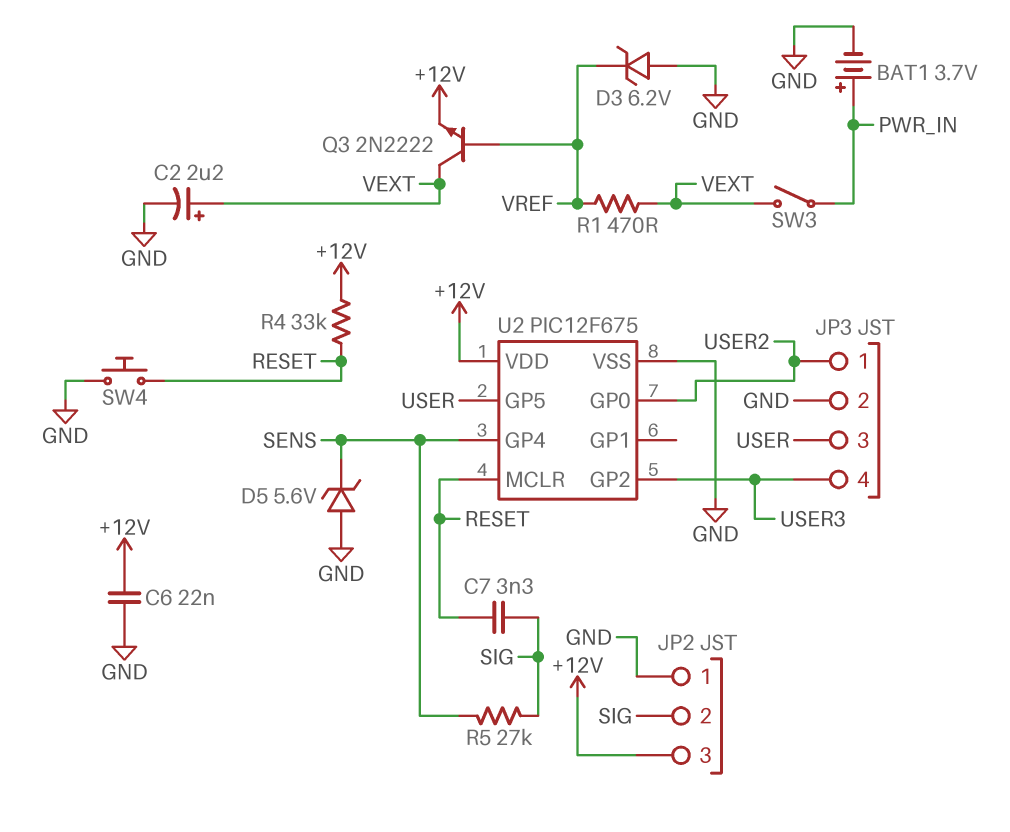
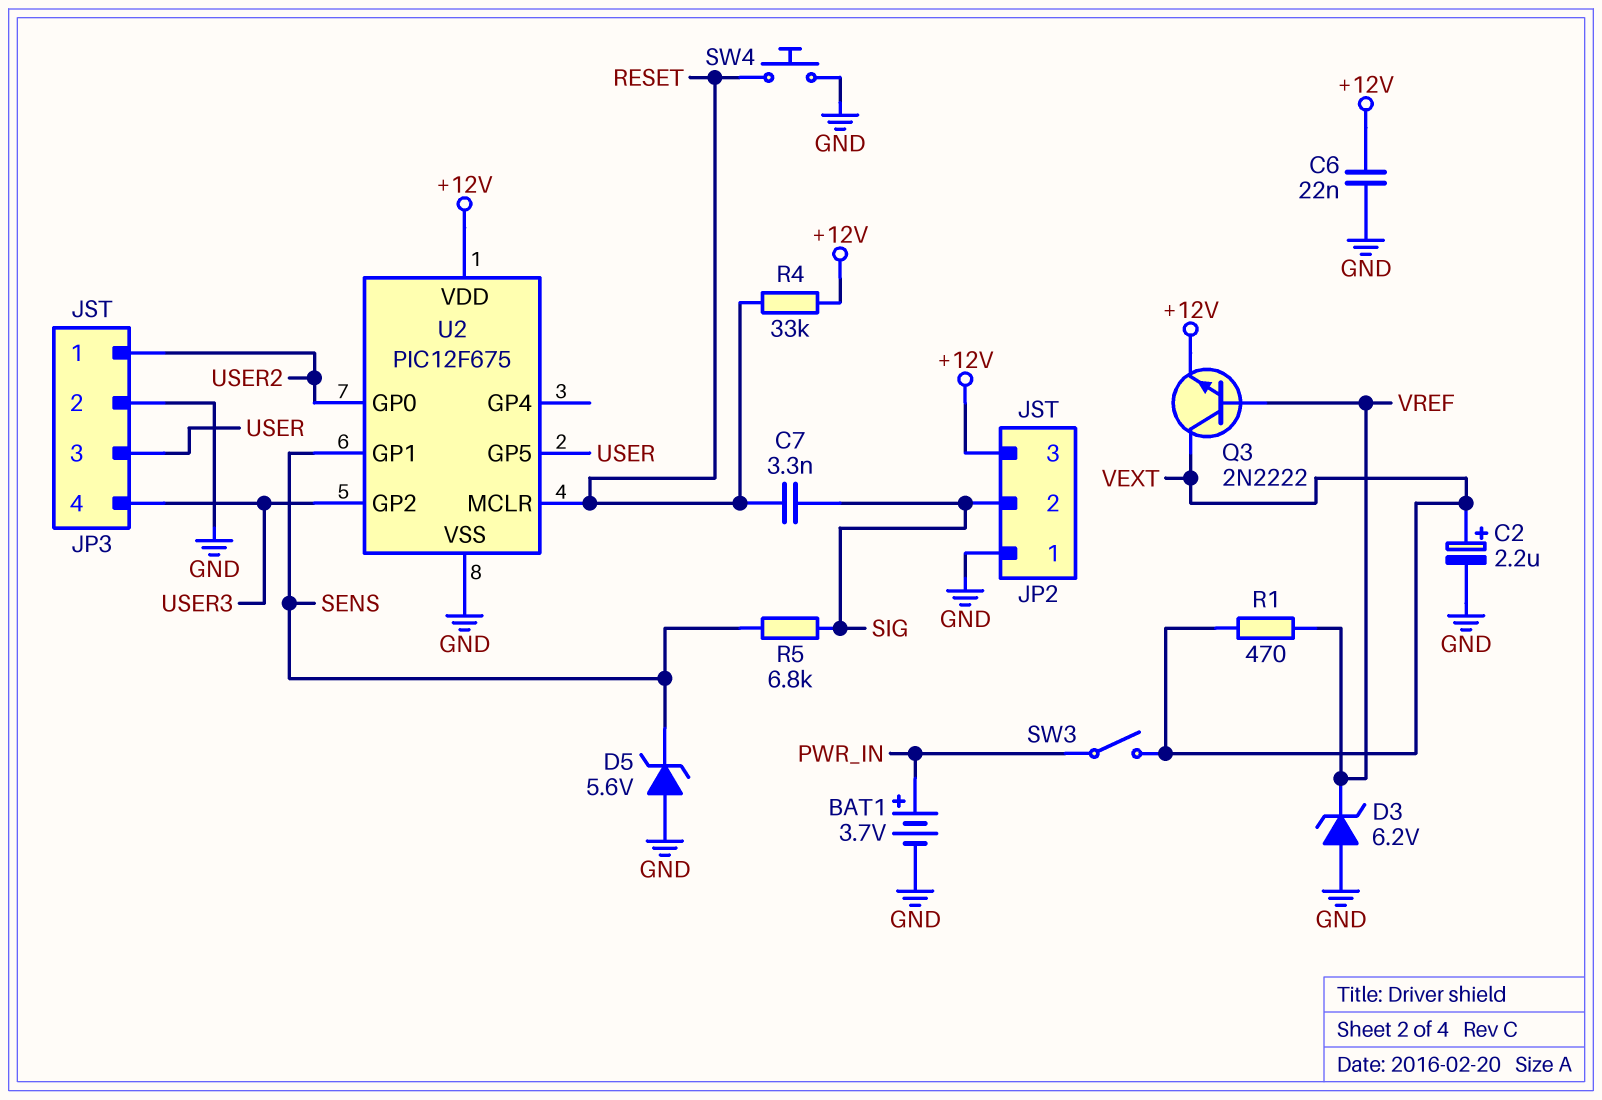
R5: 27k (SENS, SIG) -> 6.8k (SENS, SIG)
U2 pin GP1: none -> SENS
U2 pin GP4: SENS -> none

